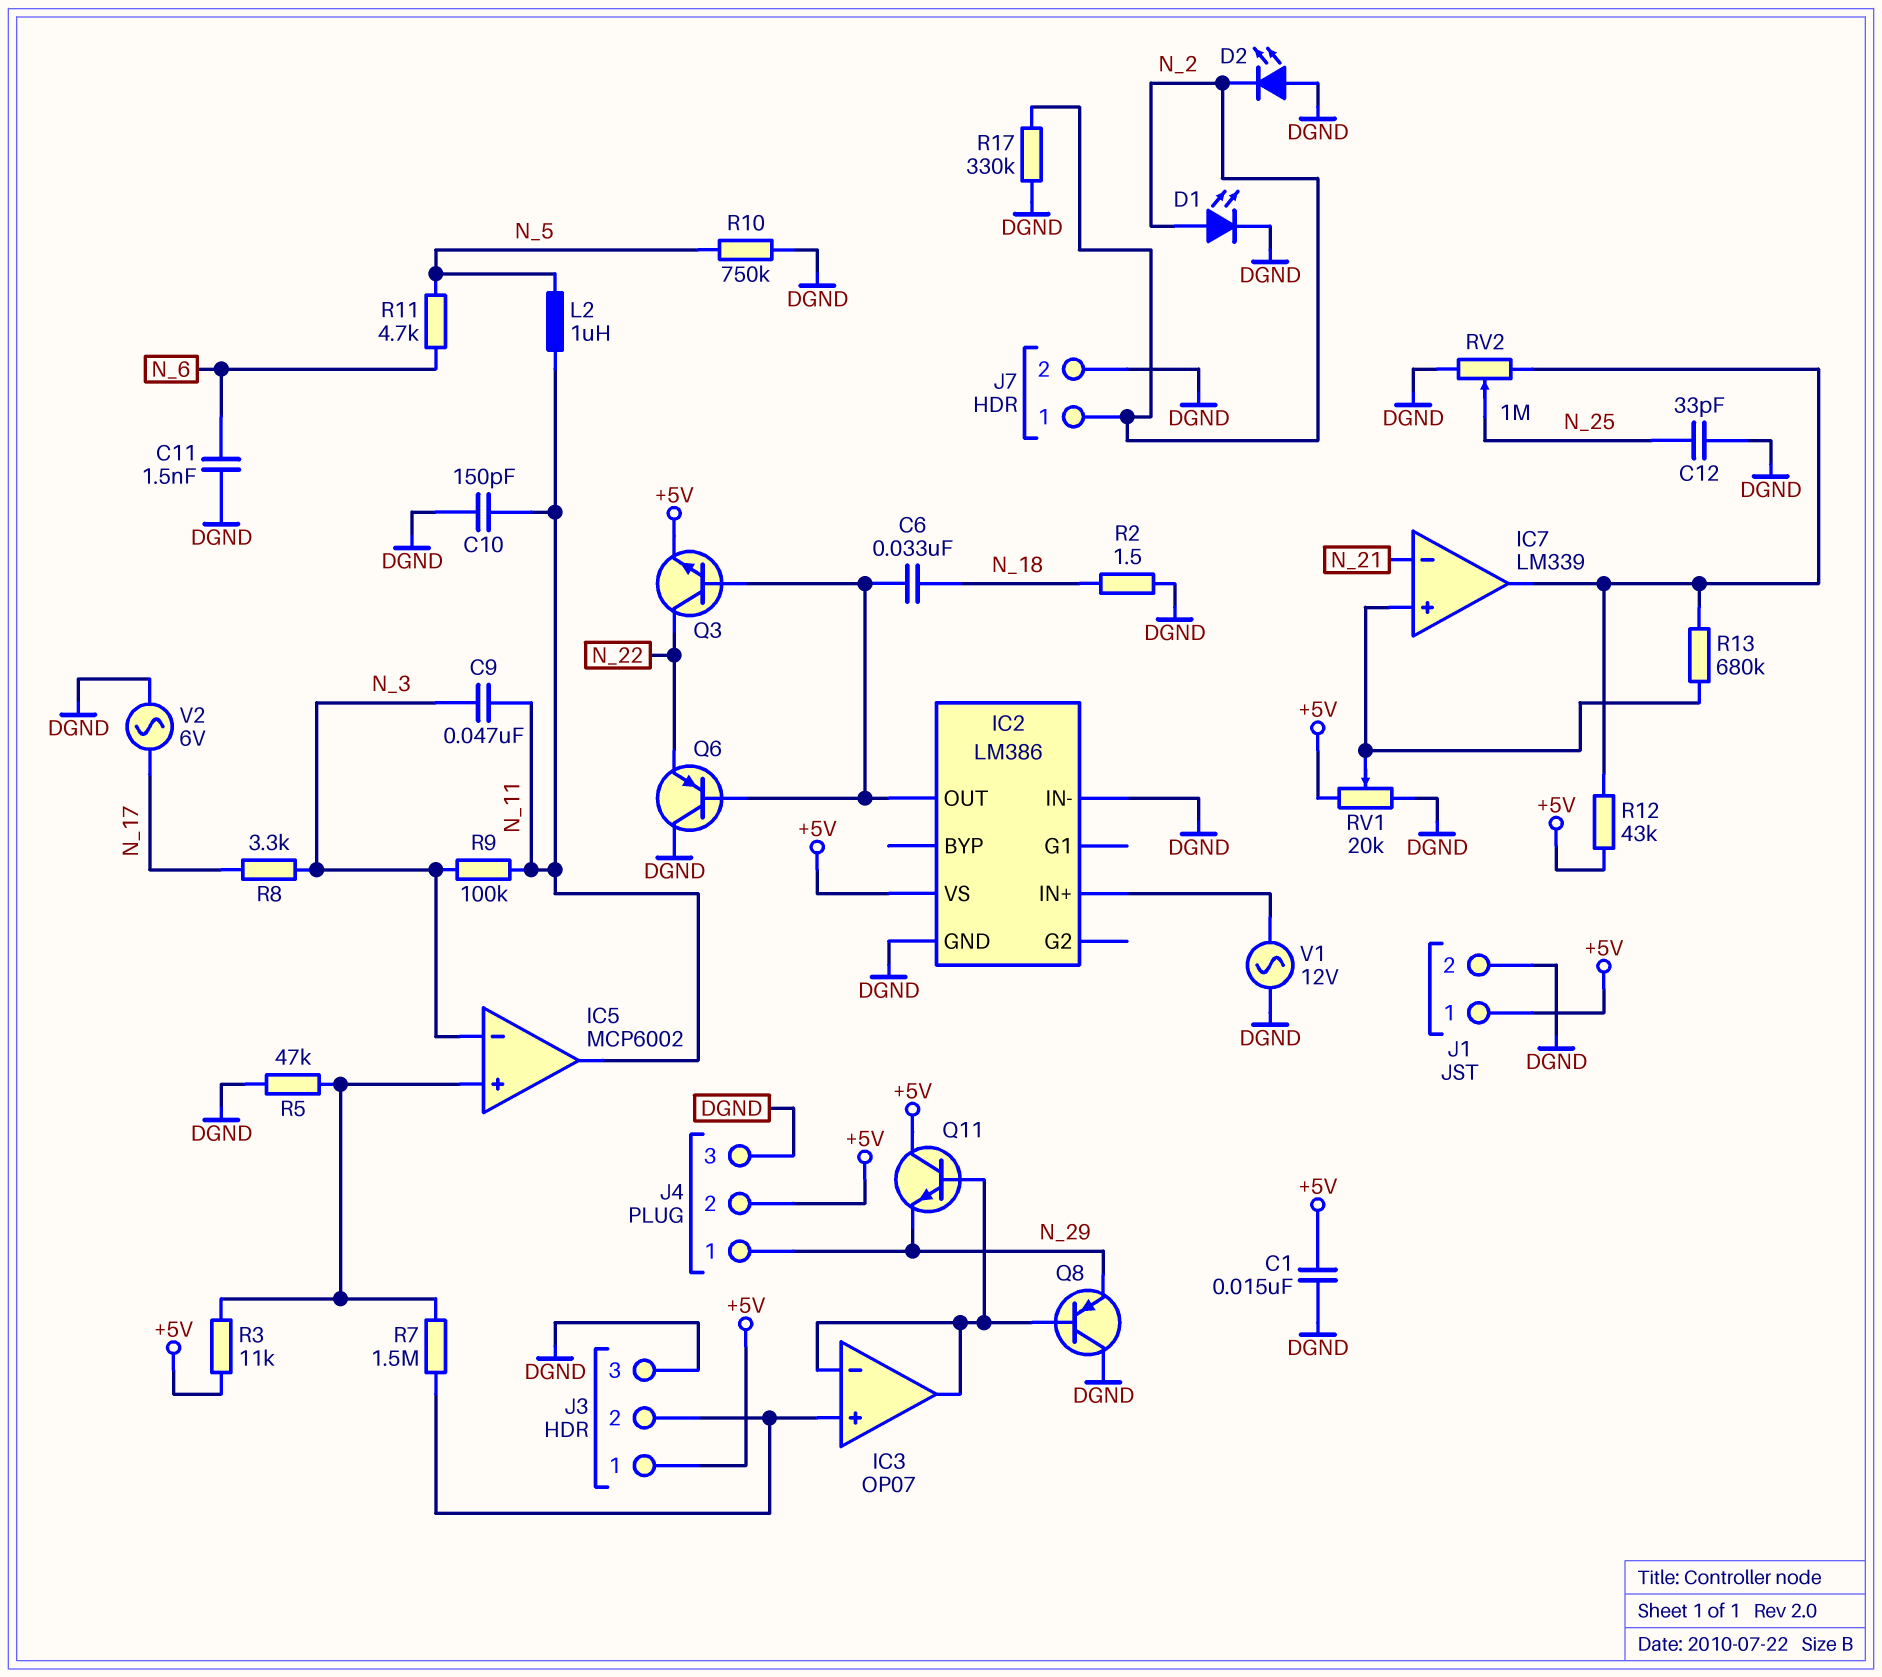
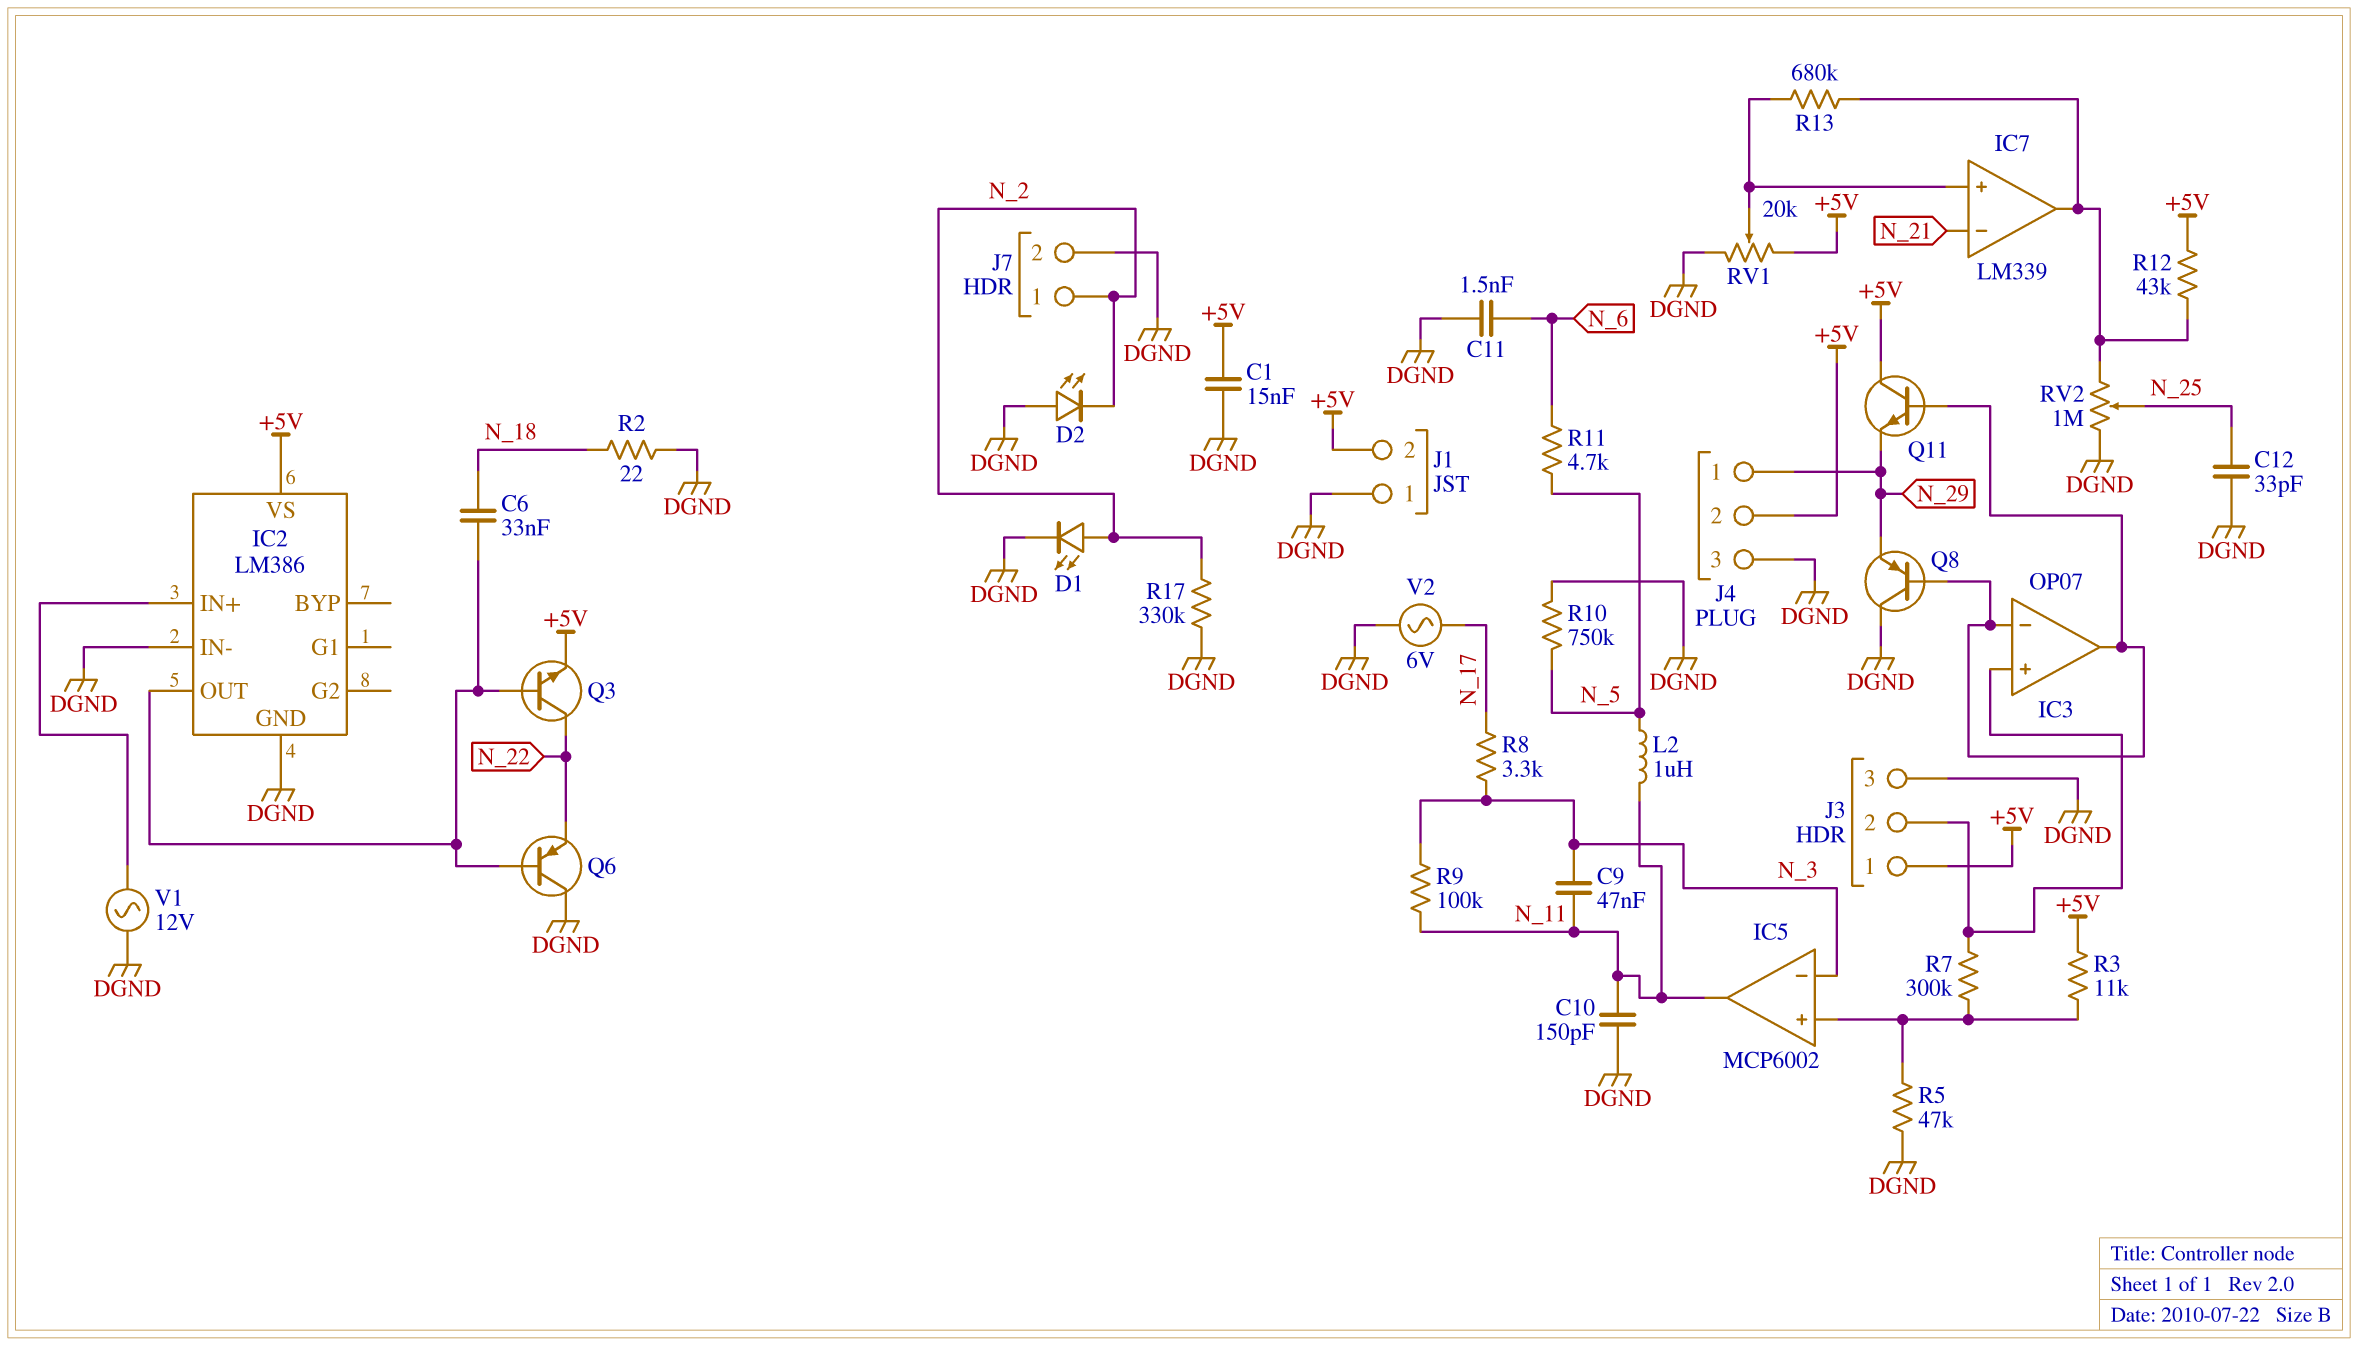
J1 pin 1: +5V -> DGND
J1 pin 2: DGND -> +5V
R2: 1.5 (DGND, N_18) -> 22 (DGND, N_18)
R7: 1.5M (IC3/in+, IC5/in+) -> 300k (IC3/in+, IC5/in+)

